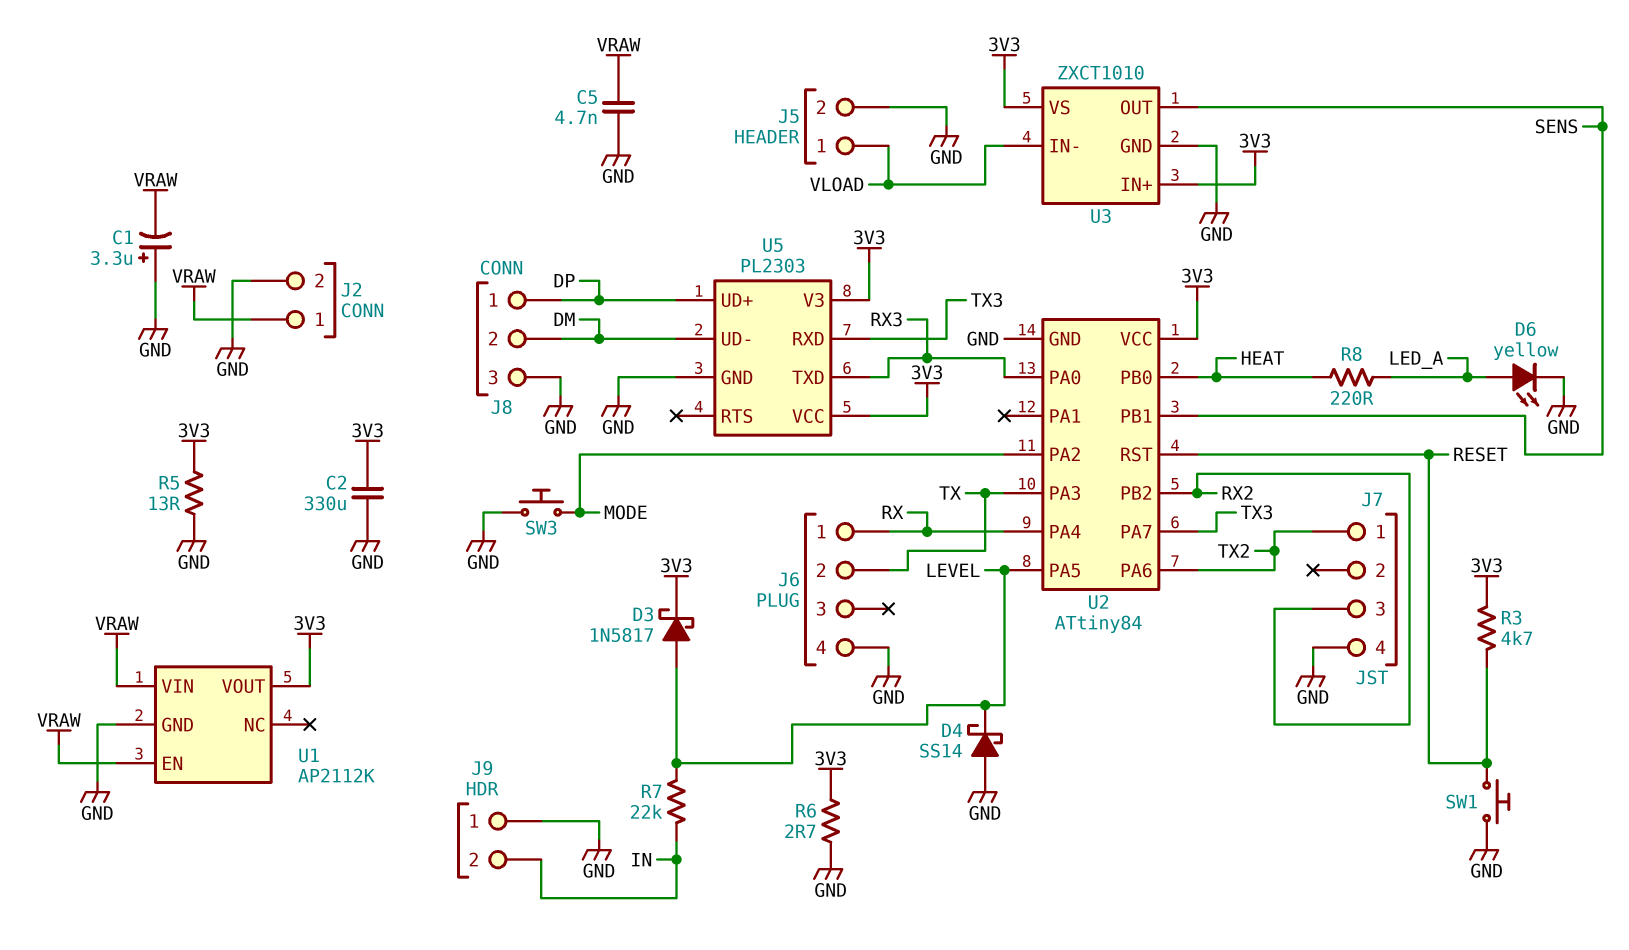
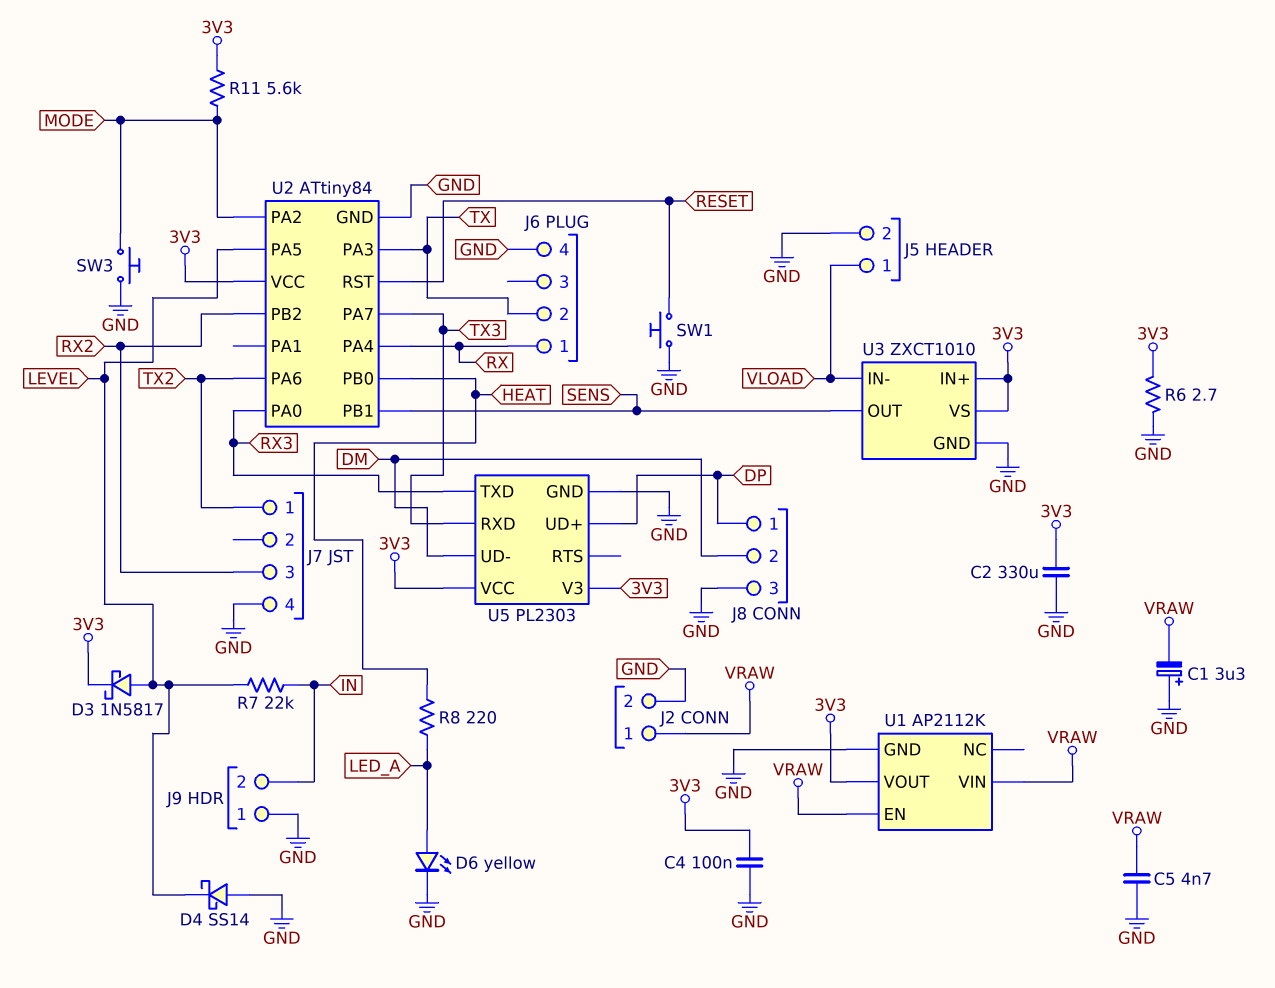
C4: none -> 100nF (3V3, GND)
R3: 4.7k (3V3, RESET) -> none
R5: 13 (3V3, GND) -> none
R11: none -> 5.6k (3V3, MODE)

